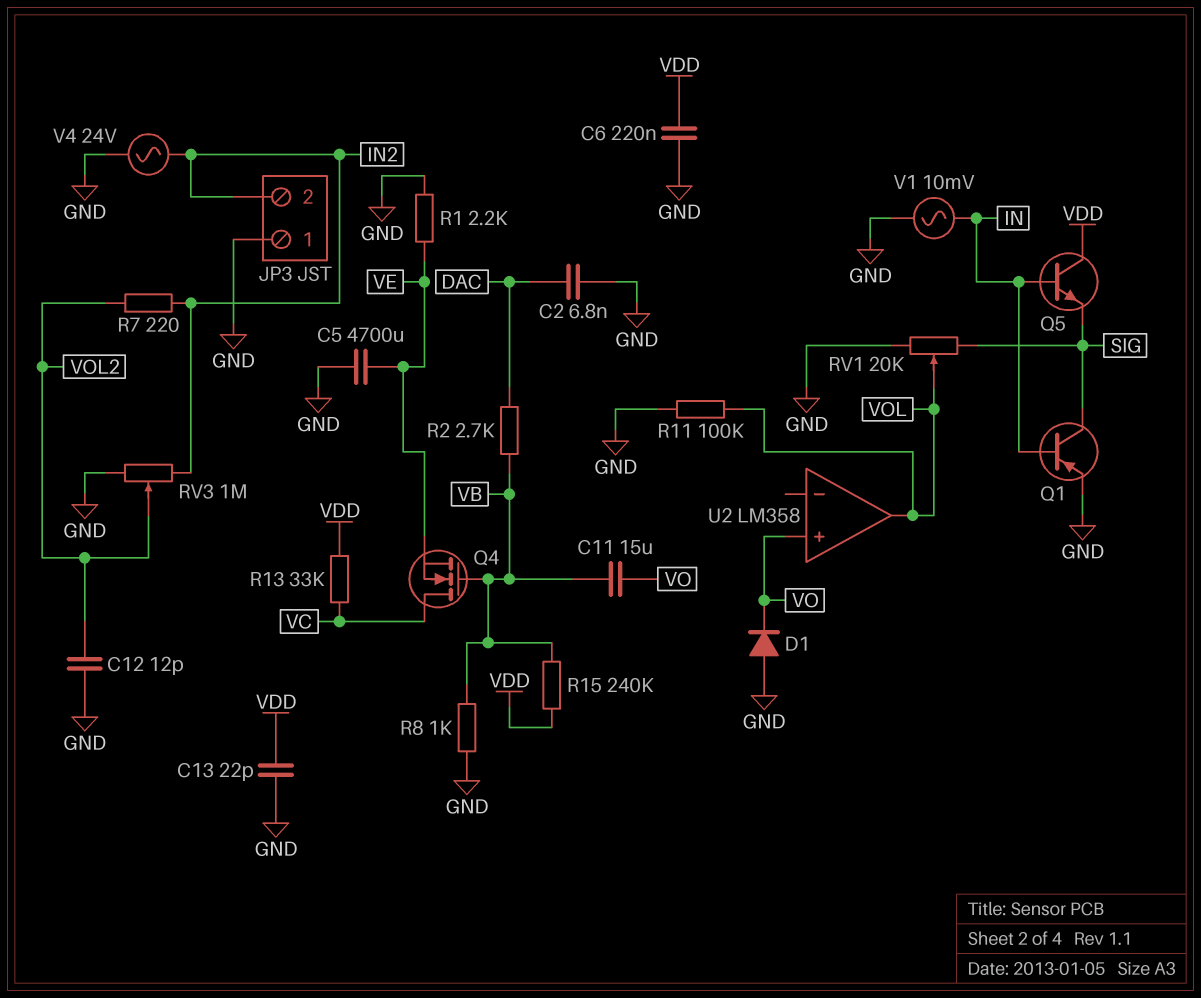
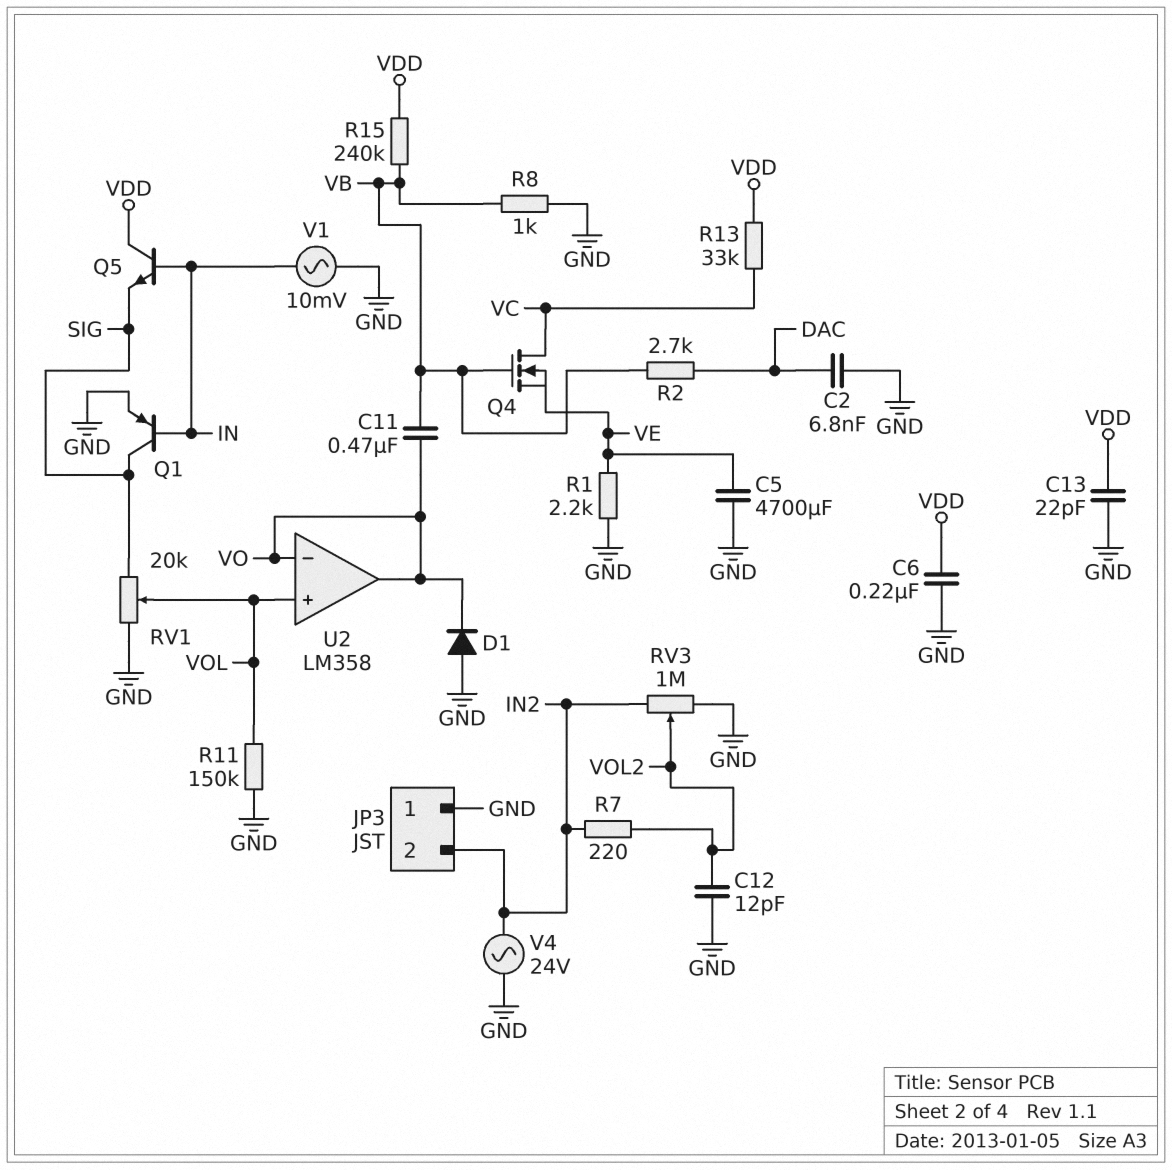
C11: 15uF (VB, VO) -> 470nF (VB, VO)
R11: 100k (GND, VOL) -> 150k (GND, VOL)
U2 pin in+: VO -> VOL
U2 pin in-: none -> VO
U2 pin out: VOL -> VO

